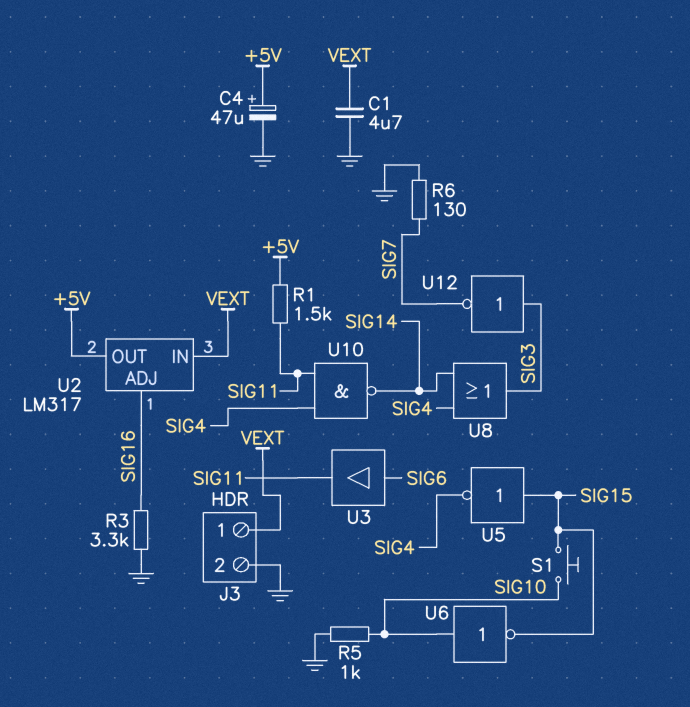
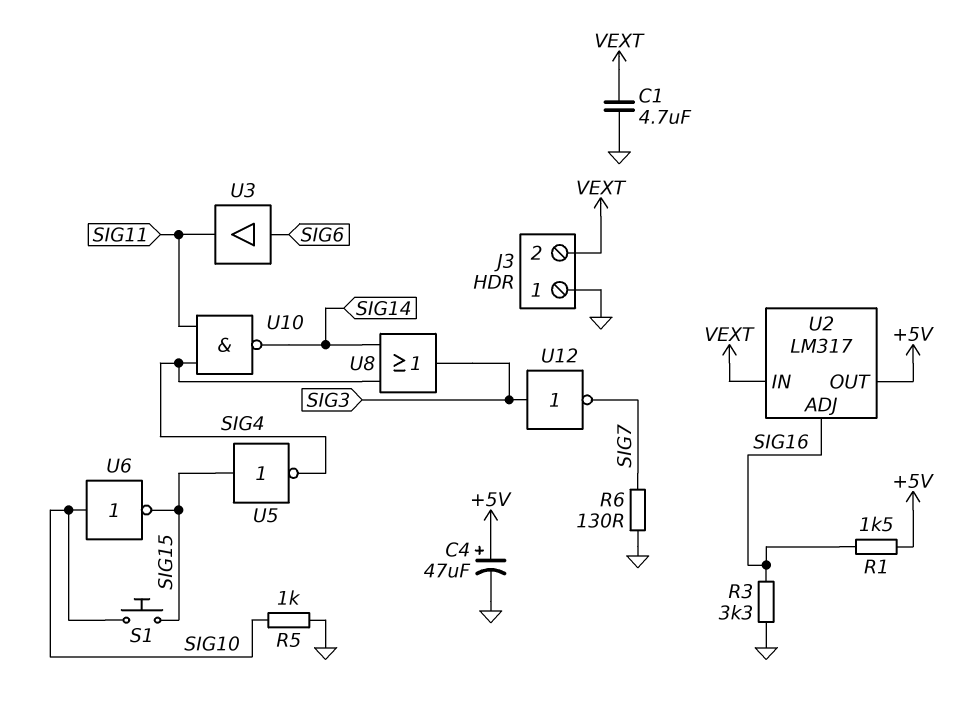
J3 pin 1: VEXT -> GND
J3 pin 2: GND -> VEXT
R1: 1.5k (+5V, SIG11) -> 1.5k (+5V, SIG16)

